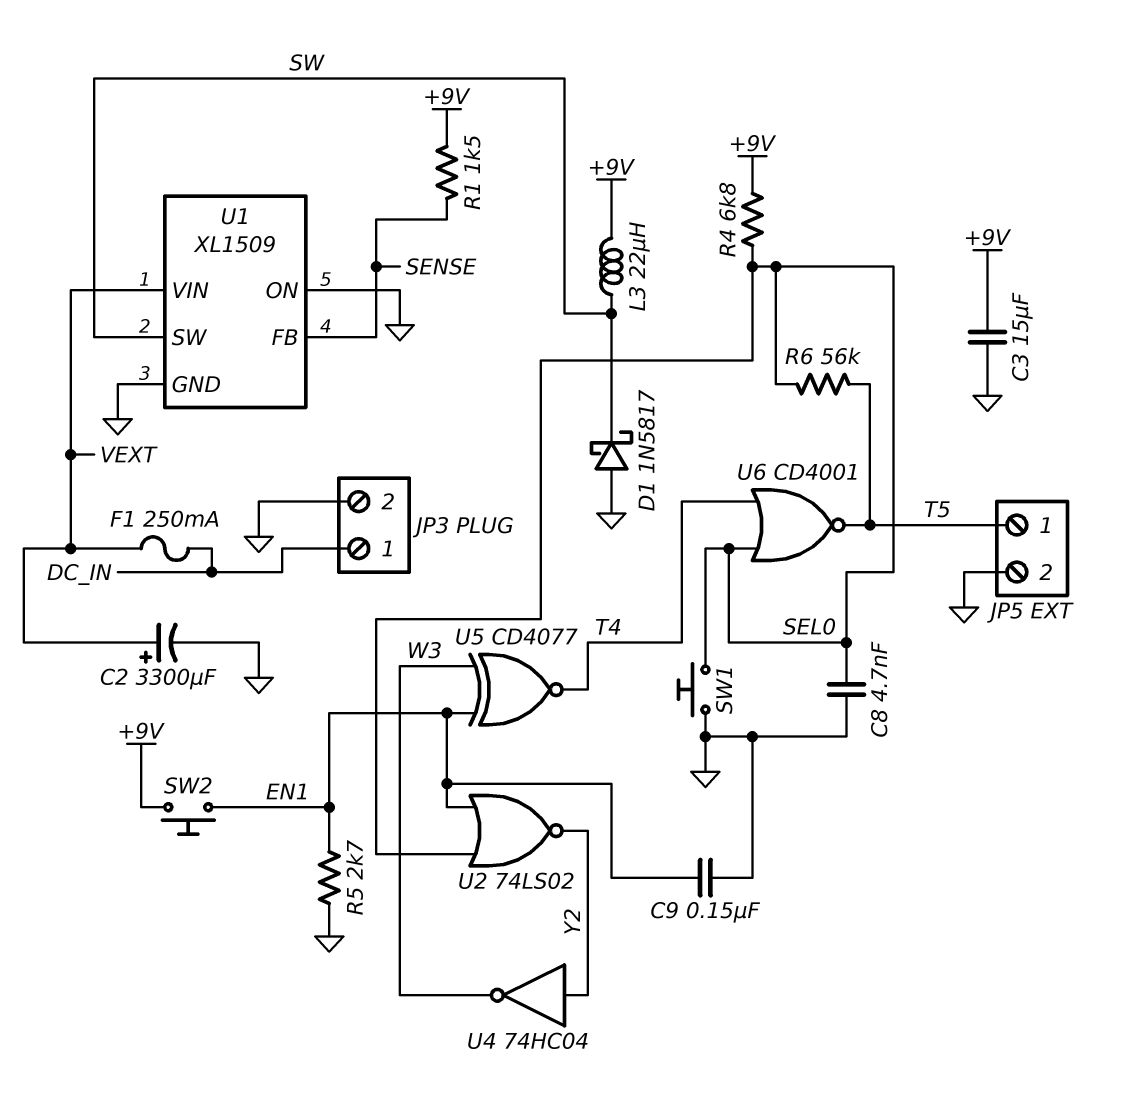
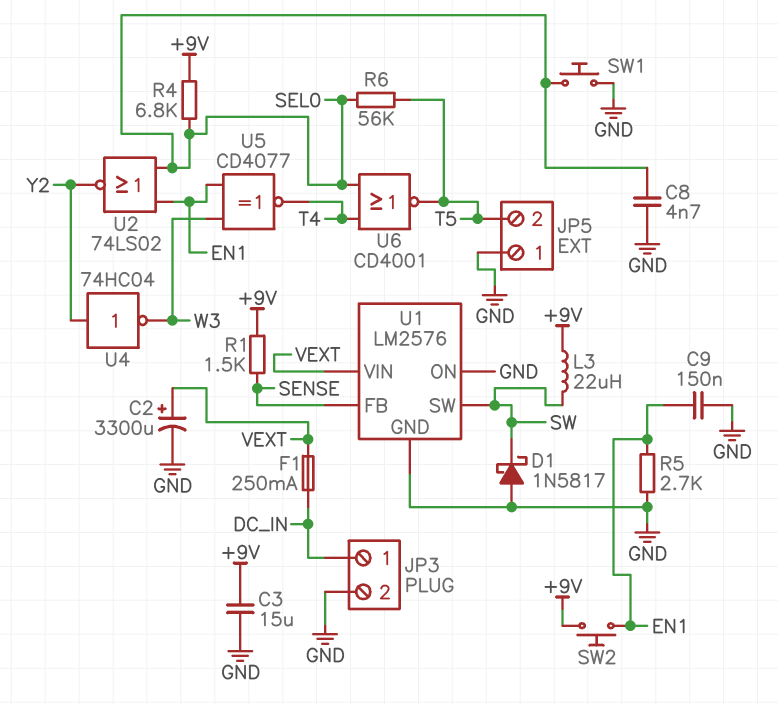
JP5 pin 1: T5 -> GND
JP5 pin 2: GND -> T5
U1: XL1509 -> LM2576

